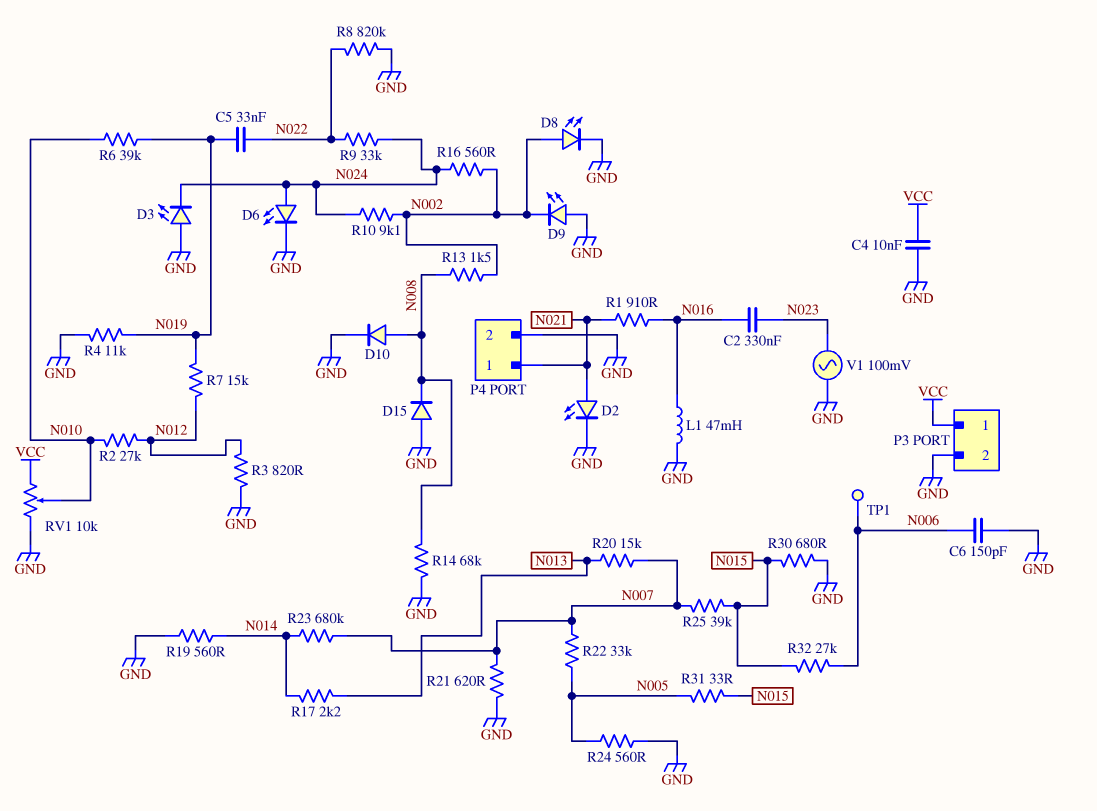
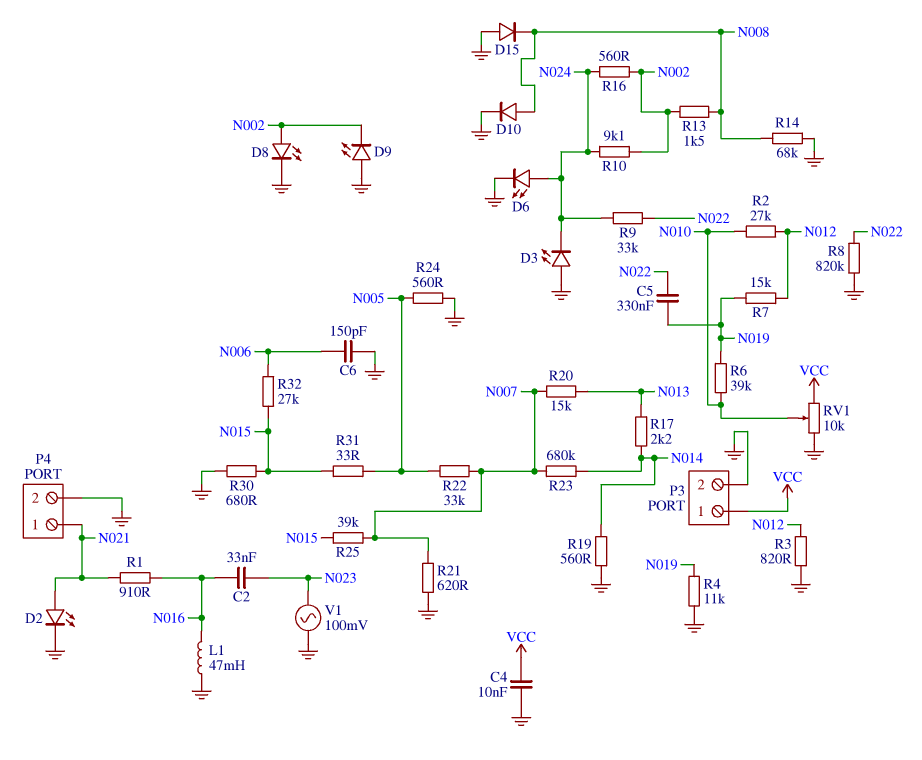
C2: 330nF (N016, N023) -> 33nF (N016, N023)
C5: 33nF (N019, N022) -> 330nF (N019, N022)
TP1: test point (N006) -> none

